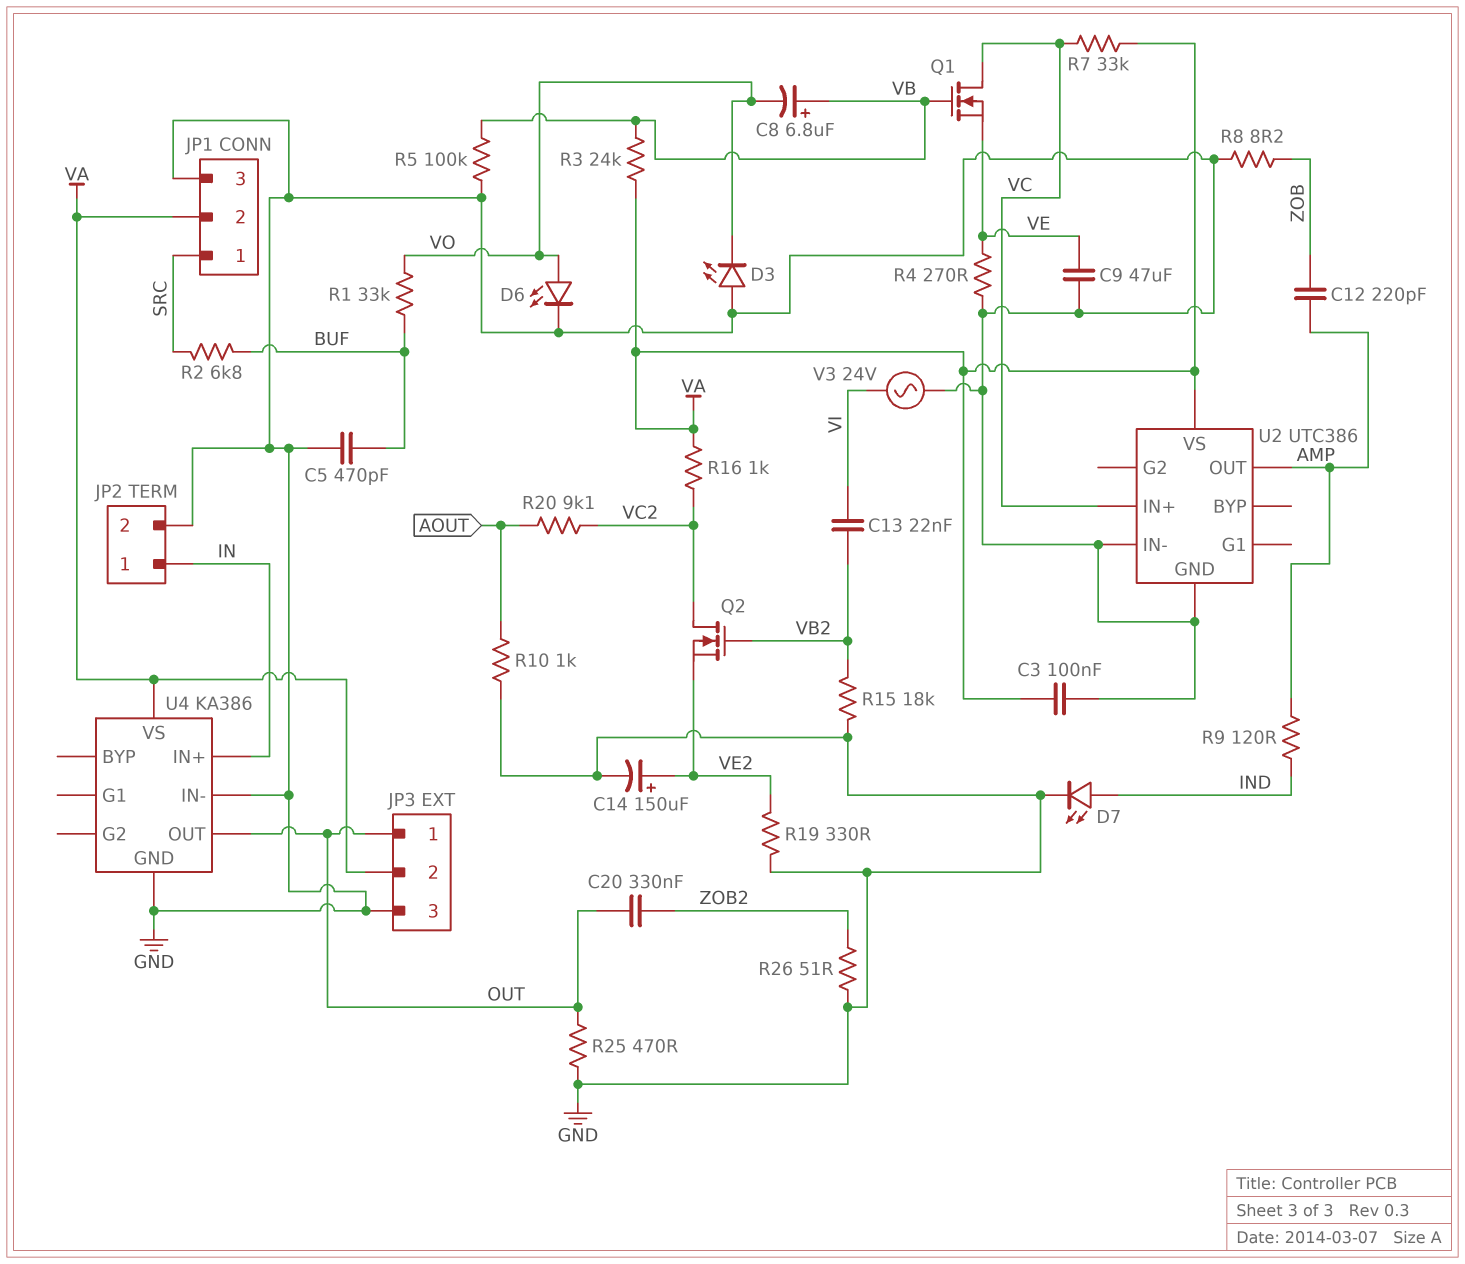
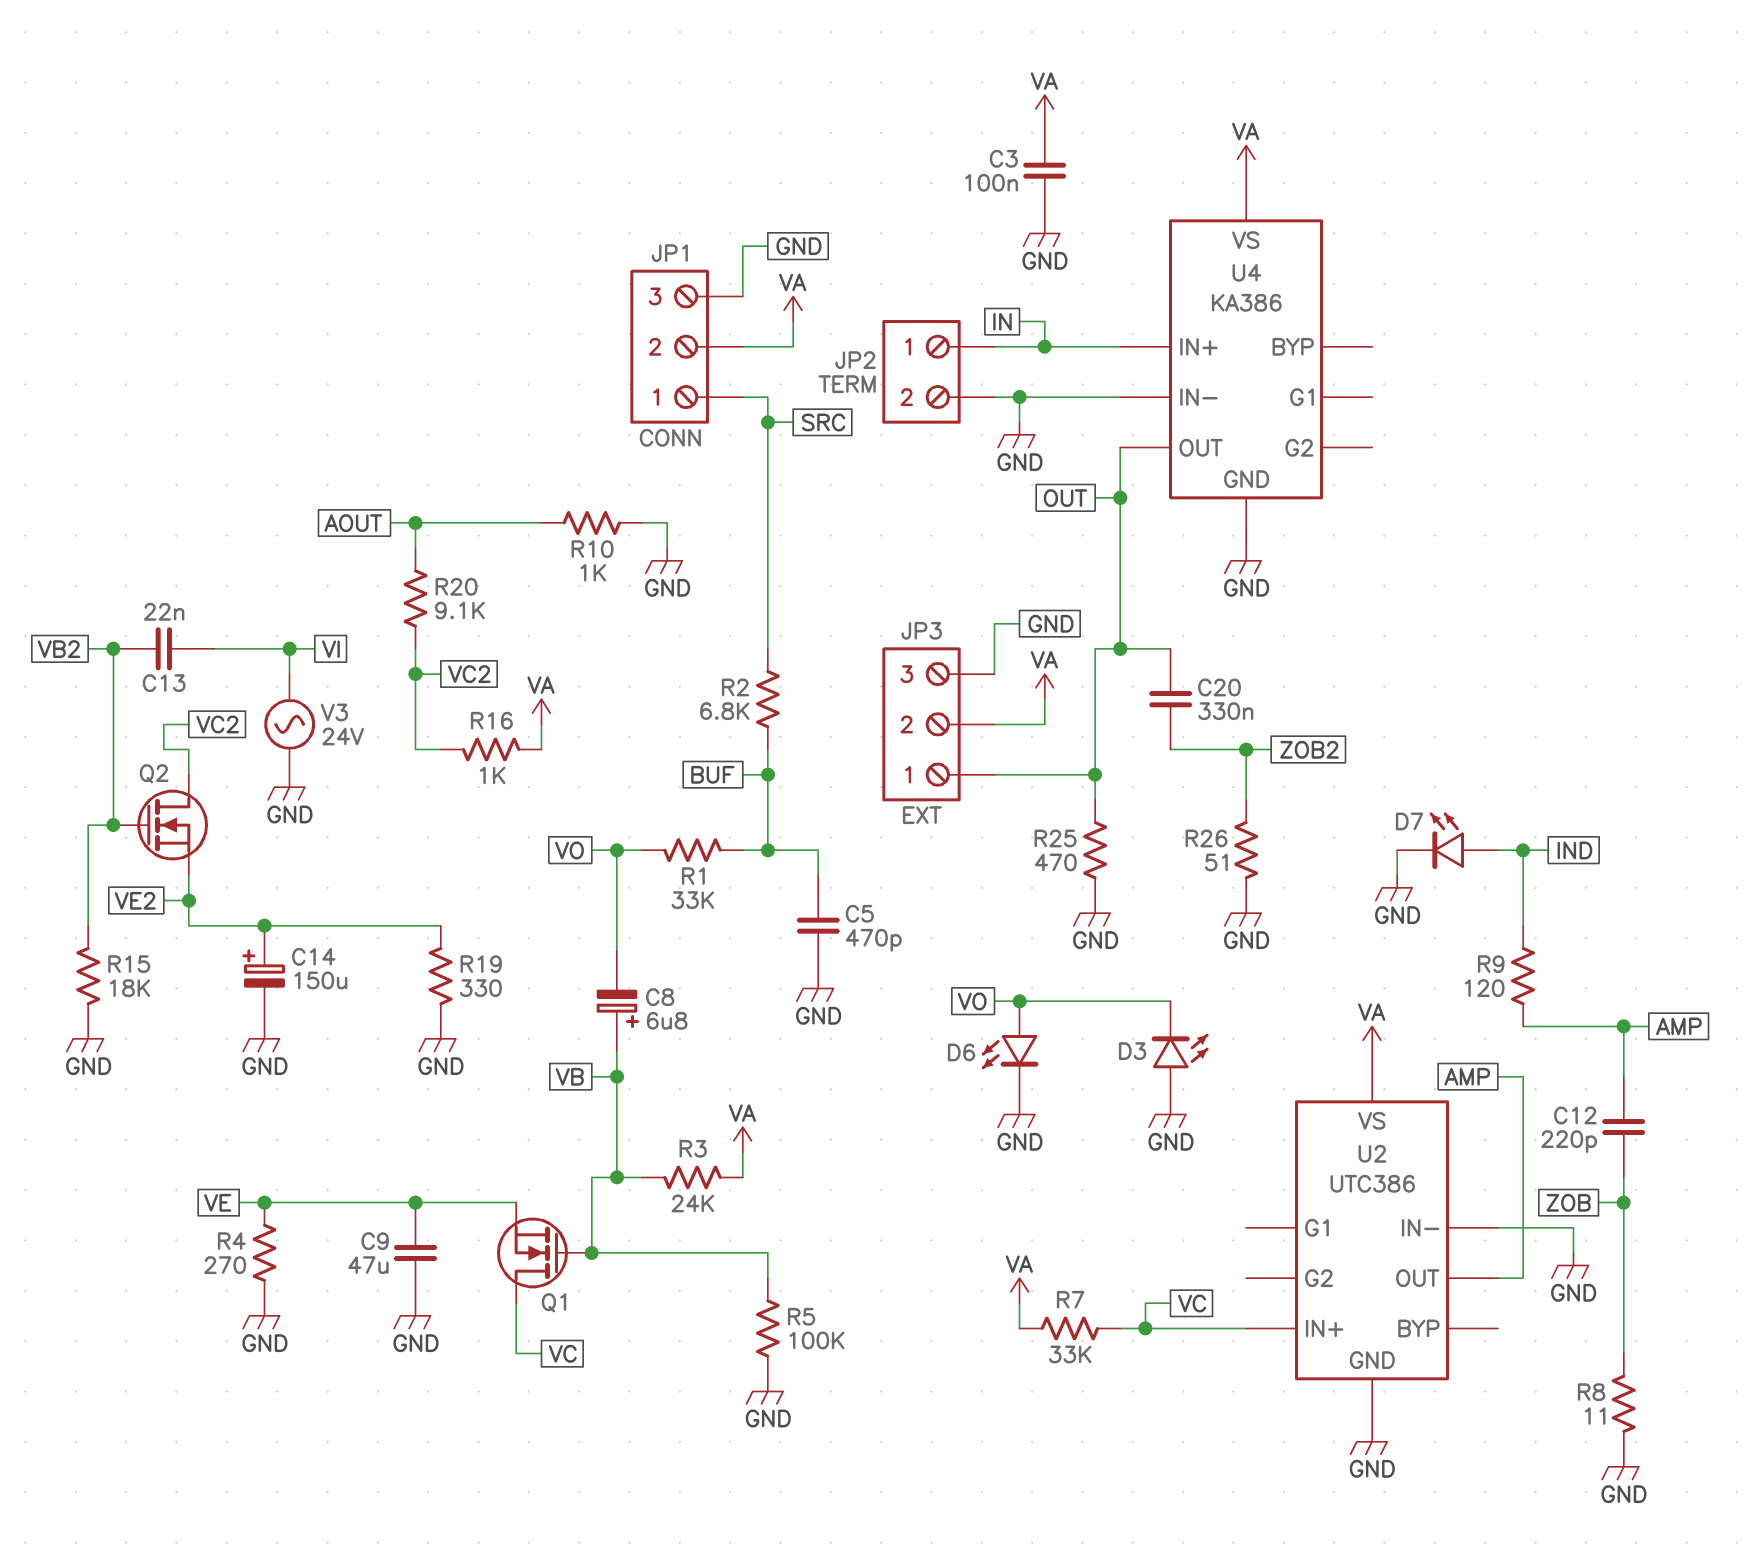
R8: 8.2 (GND, ZOB) -> 11 (GND, ZOB)

